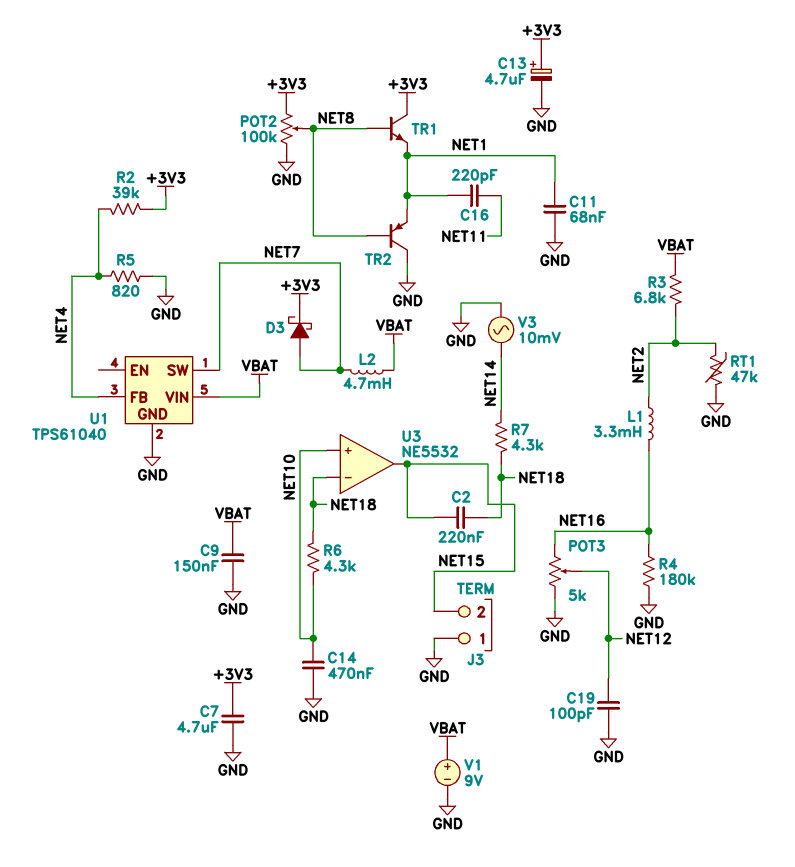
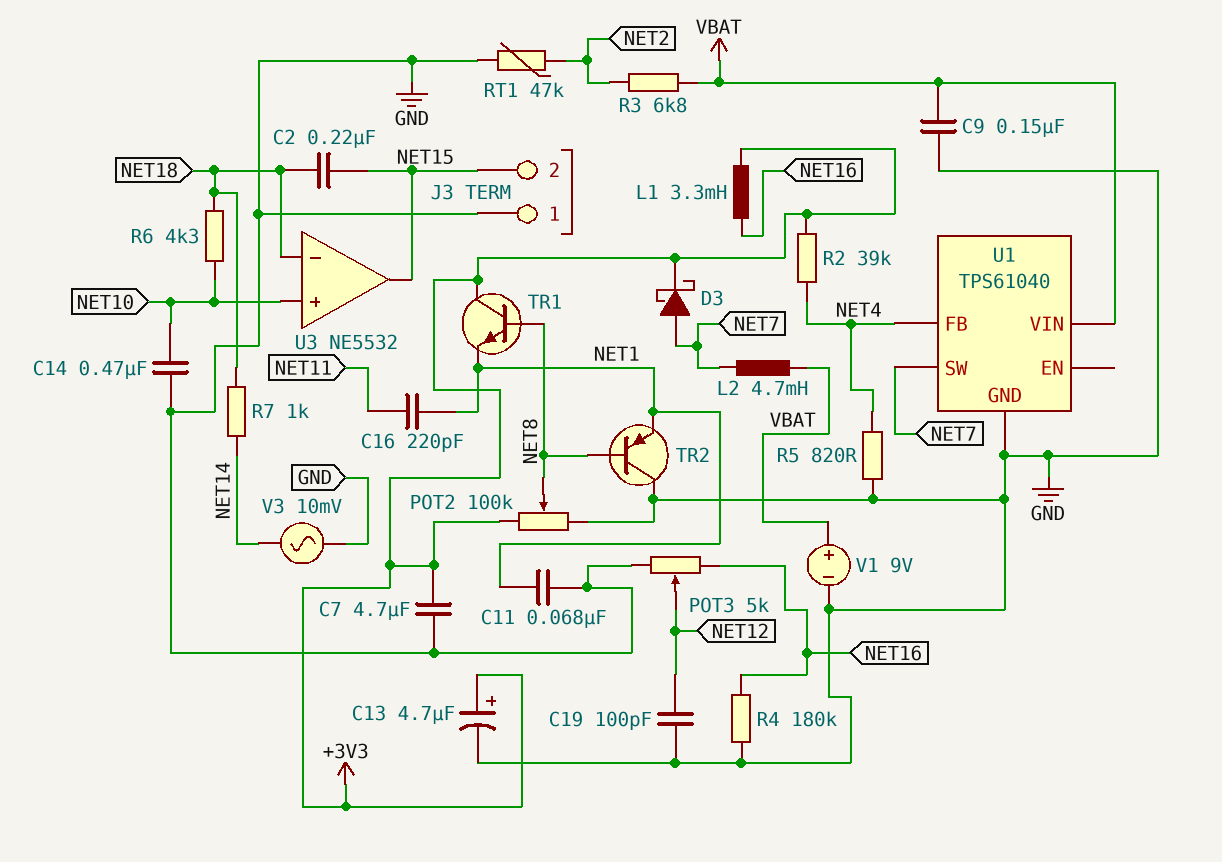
L1: 3.3mH (NET2, NET16) -> 3.3mH (+3V3, NET16)
R7: 4.3k (NET14, NET18) -> 1k (NET14, NET18)

